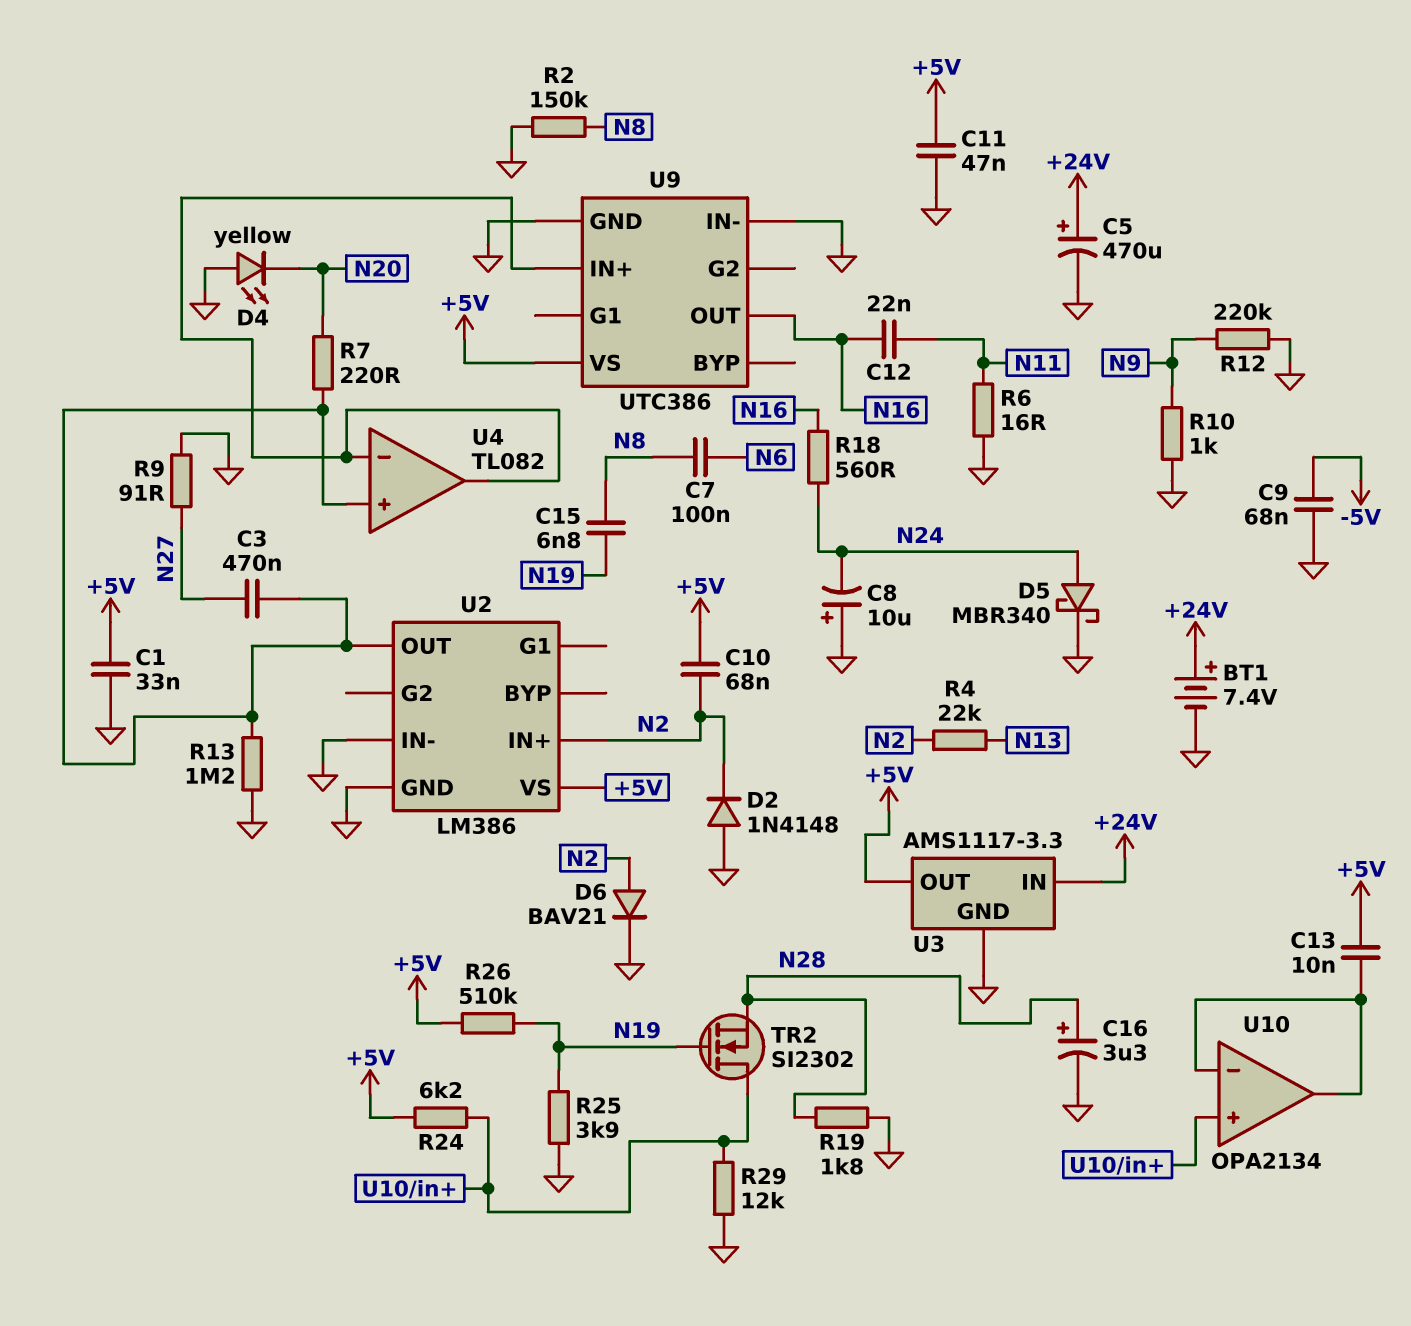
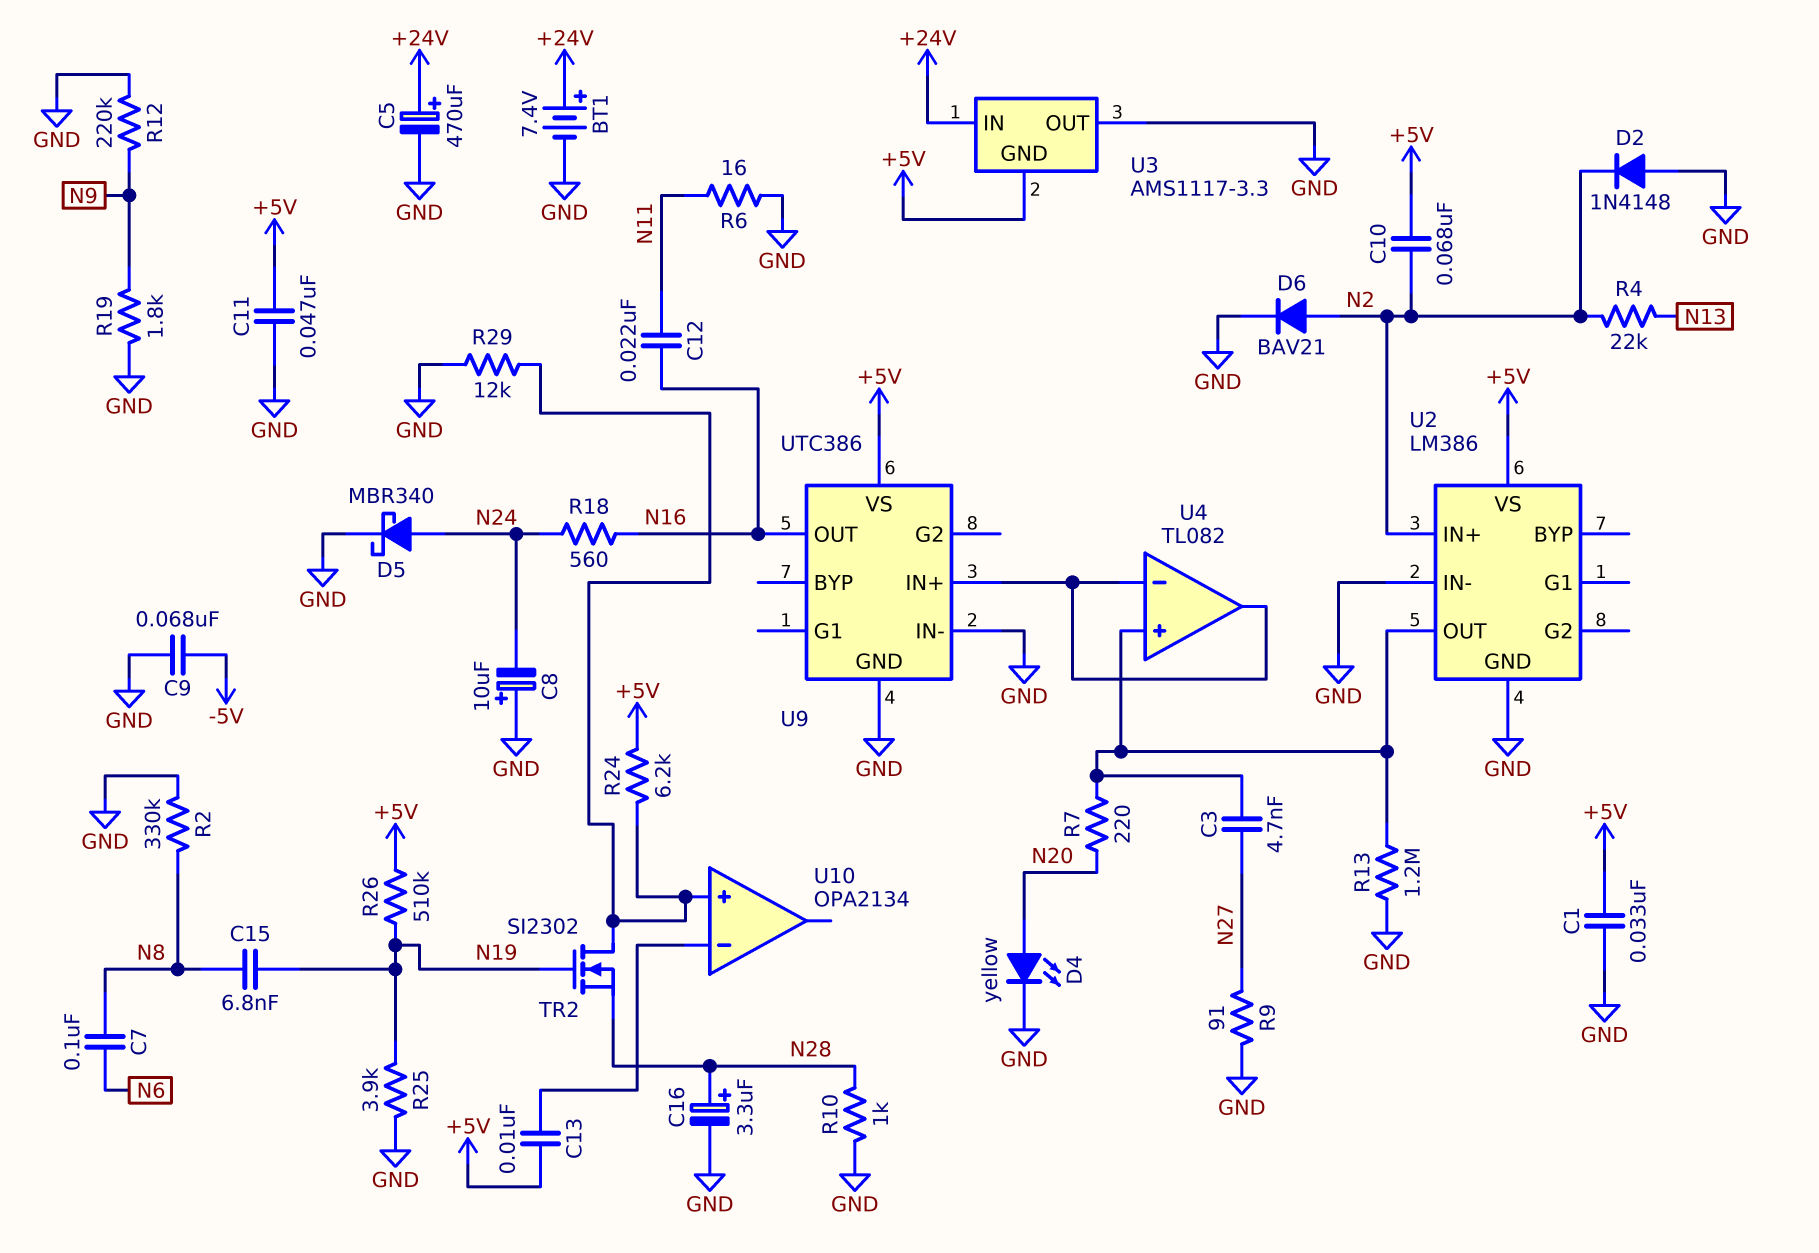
C3: 470nF (N27, U2/OUT) -> 4.7nF (N27, U2/OUT)
D4: LED yellow (A GND, K N20) -> LED yellow (A N20, K GND)
R2: 150k (GND, N8) -> 330k (GND, N8)
R10: 1k (GND, N9) -> 1k (GND, N28)
R19: 1.8k (GND, N28) -> 1.8k (GND, N9)
U3 pin GND: GND -> +5V
U3 pin OUT: +5V -> GND
U10 pin out: U10/in- -> none

